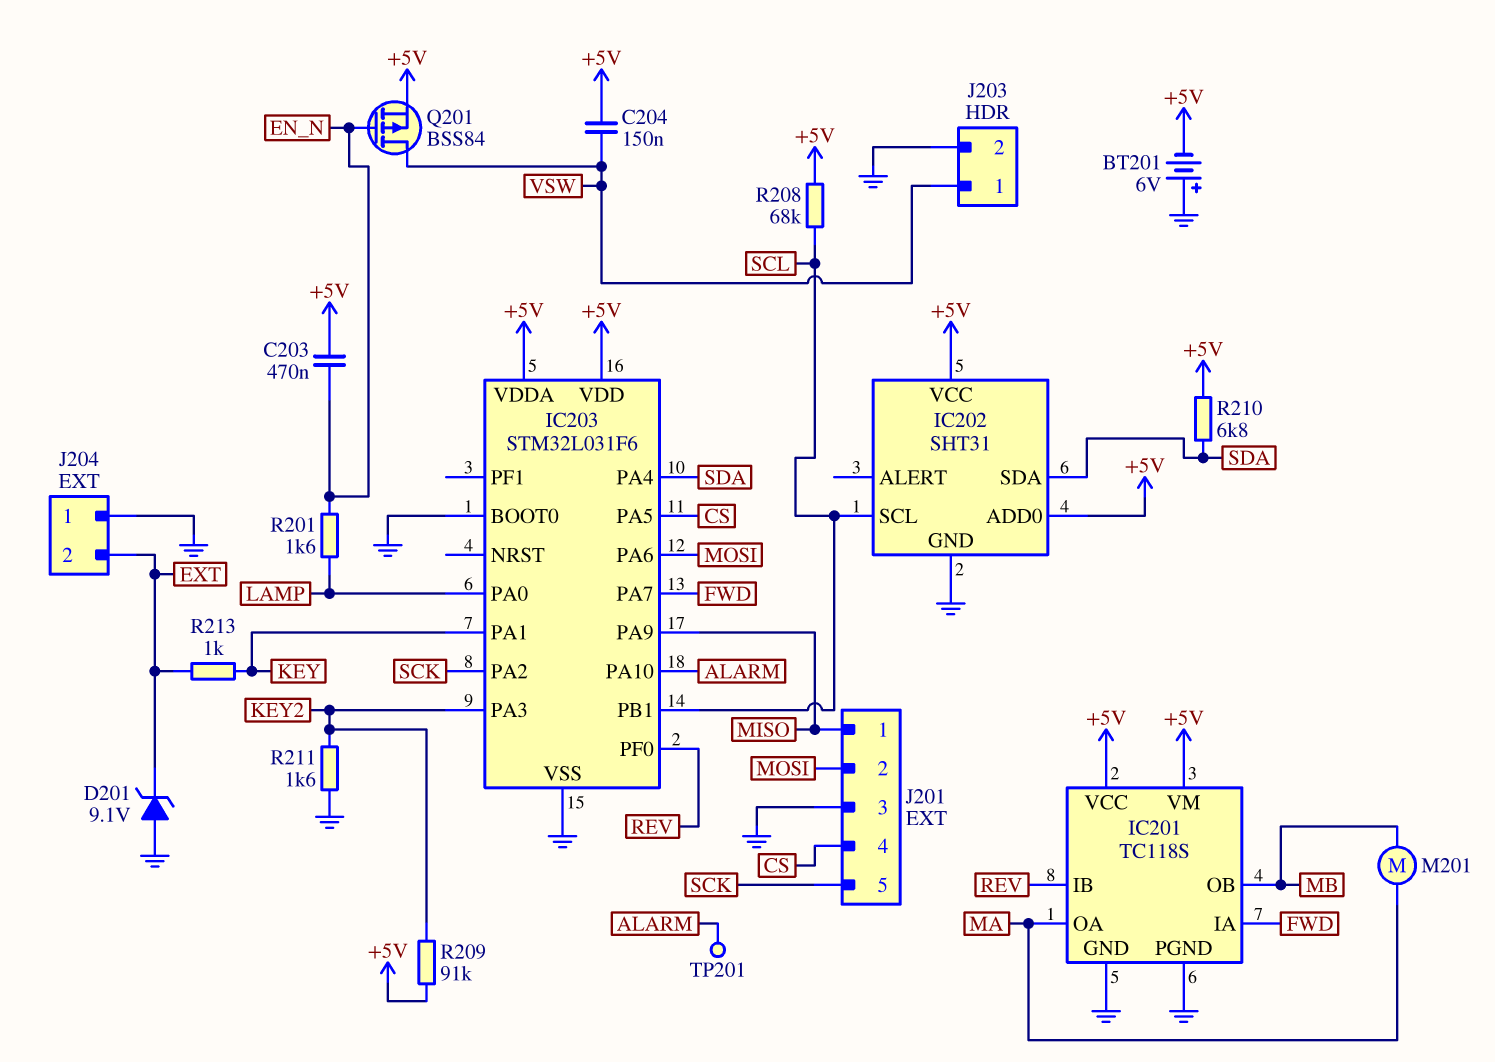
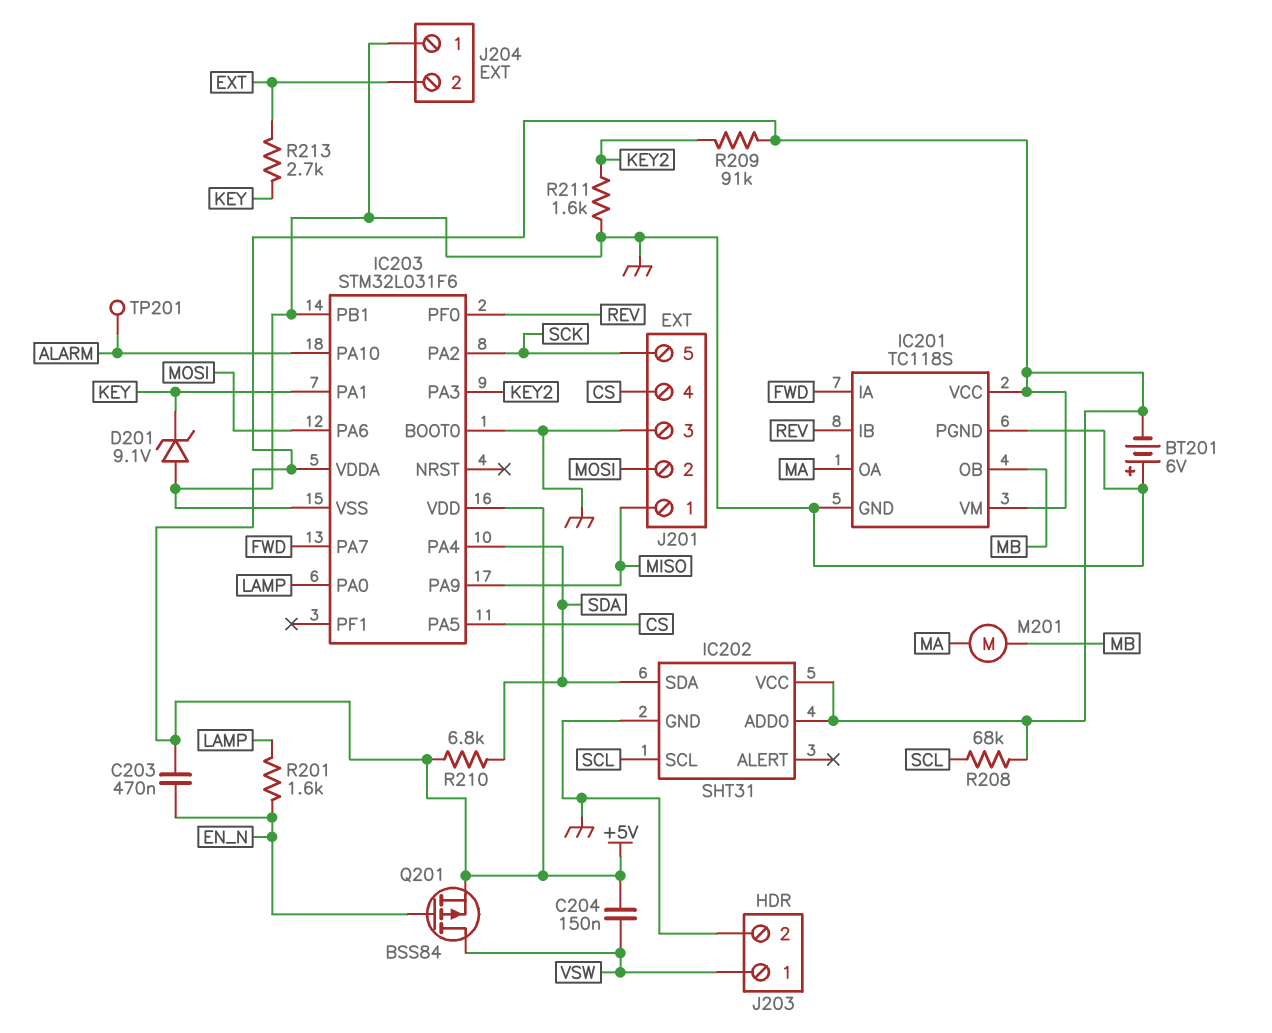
D201: zener 9.1V (A GND, K EXT) -> zener 9.1V (A GND, K KEY)
IC203 pin PB1: SCL -> GND
R213: 1k (EXT, KEY) -> 2.7k (EXT, KEY)

